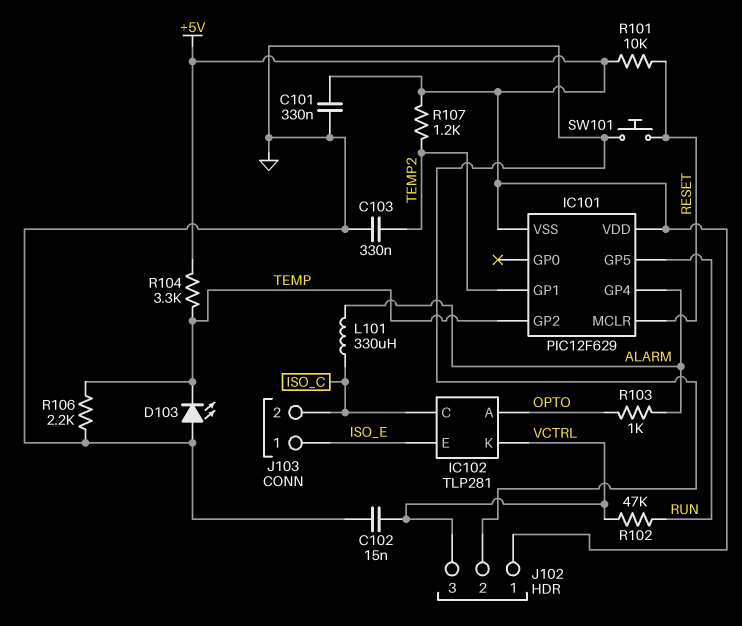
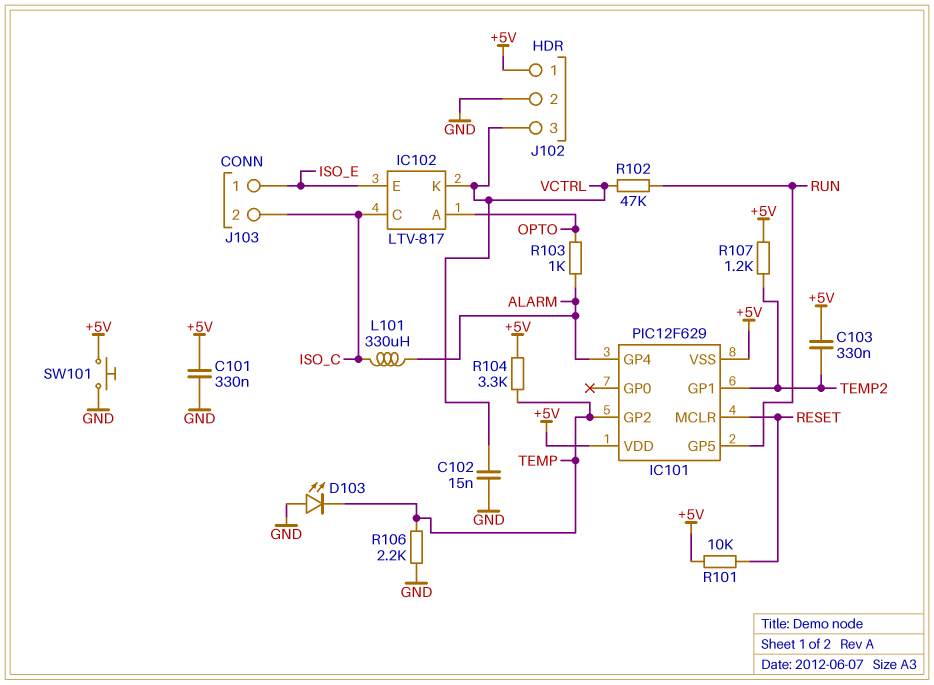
C103: 330nF (GND, TEMP2) -> 330nF (+5V, TEMP2)
IC102: TLP281 -> LTV-817
SW101: button (GND, RESET) -> button (+5V, GND)

